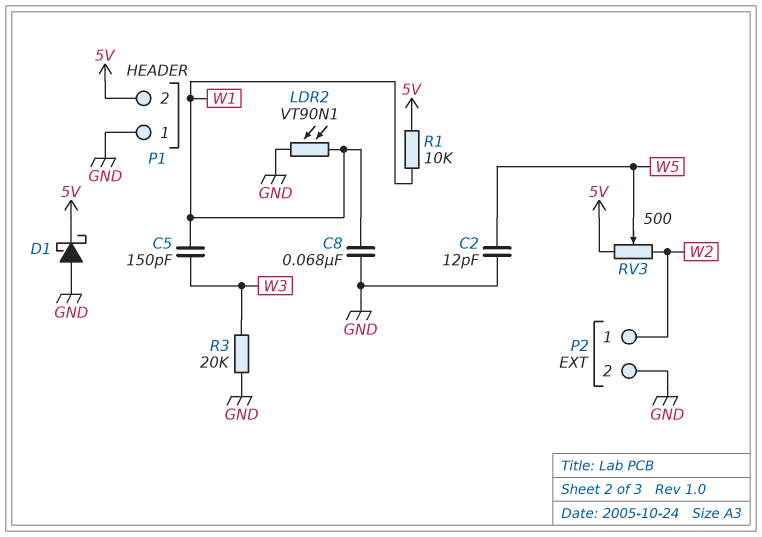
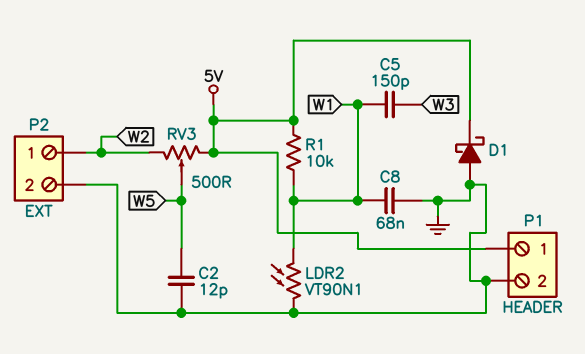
P1 pin 1: GND -> 5V
P1 pin 2: 5V -> GND
R3: 20k (GND, W3) -> none

